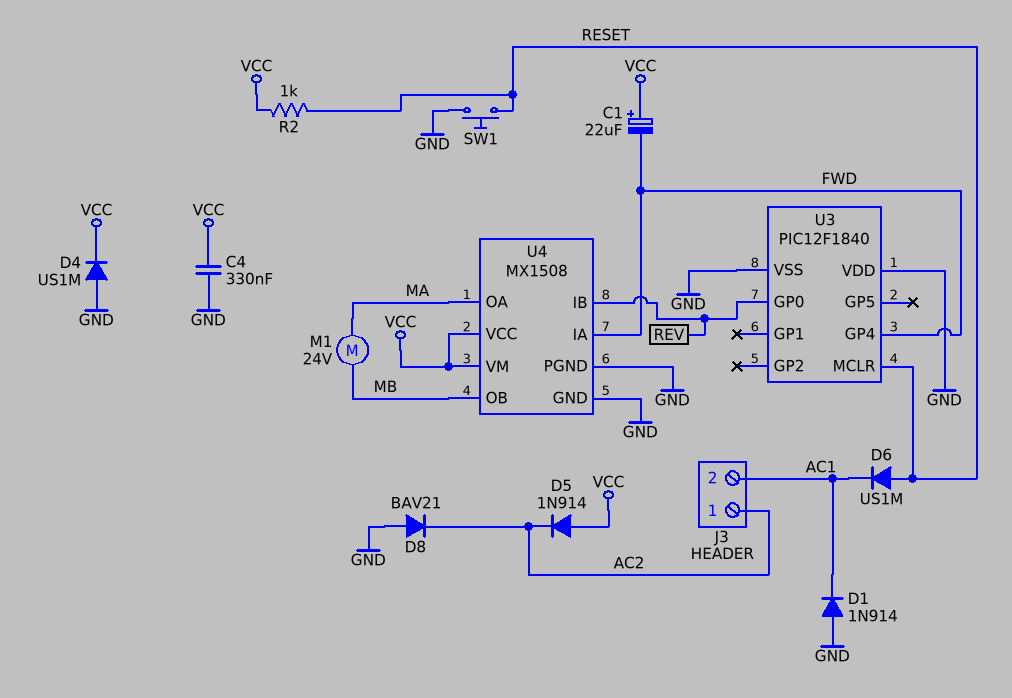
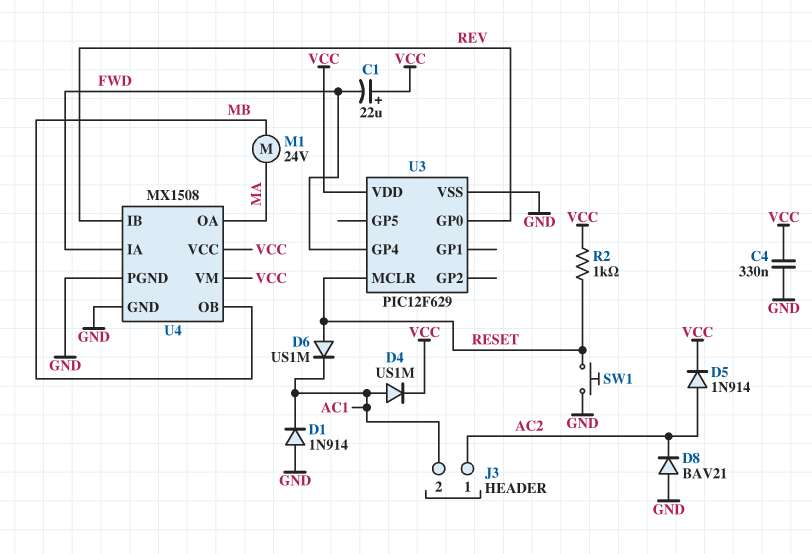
D4: diode US1M (A GND, K VCC) -> diode US1M (A AC1, K VCC)
D5: diode 1N914 (A VCC, K AC2) -> diode 1N914 (A AC2, K VCC)
U3: PIC12F1840 -> PIC12F629
U3 pin VDD: GND -> VCC

